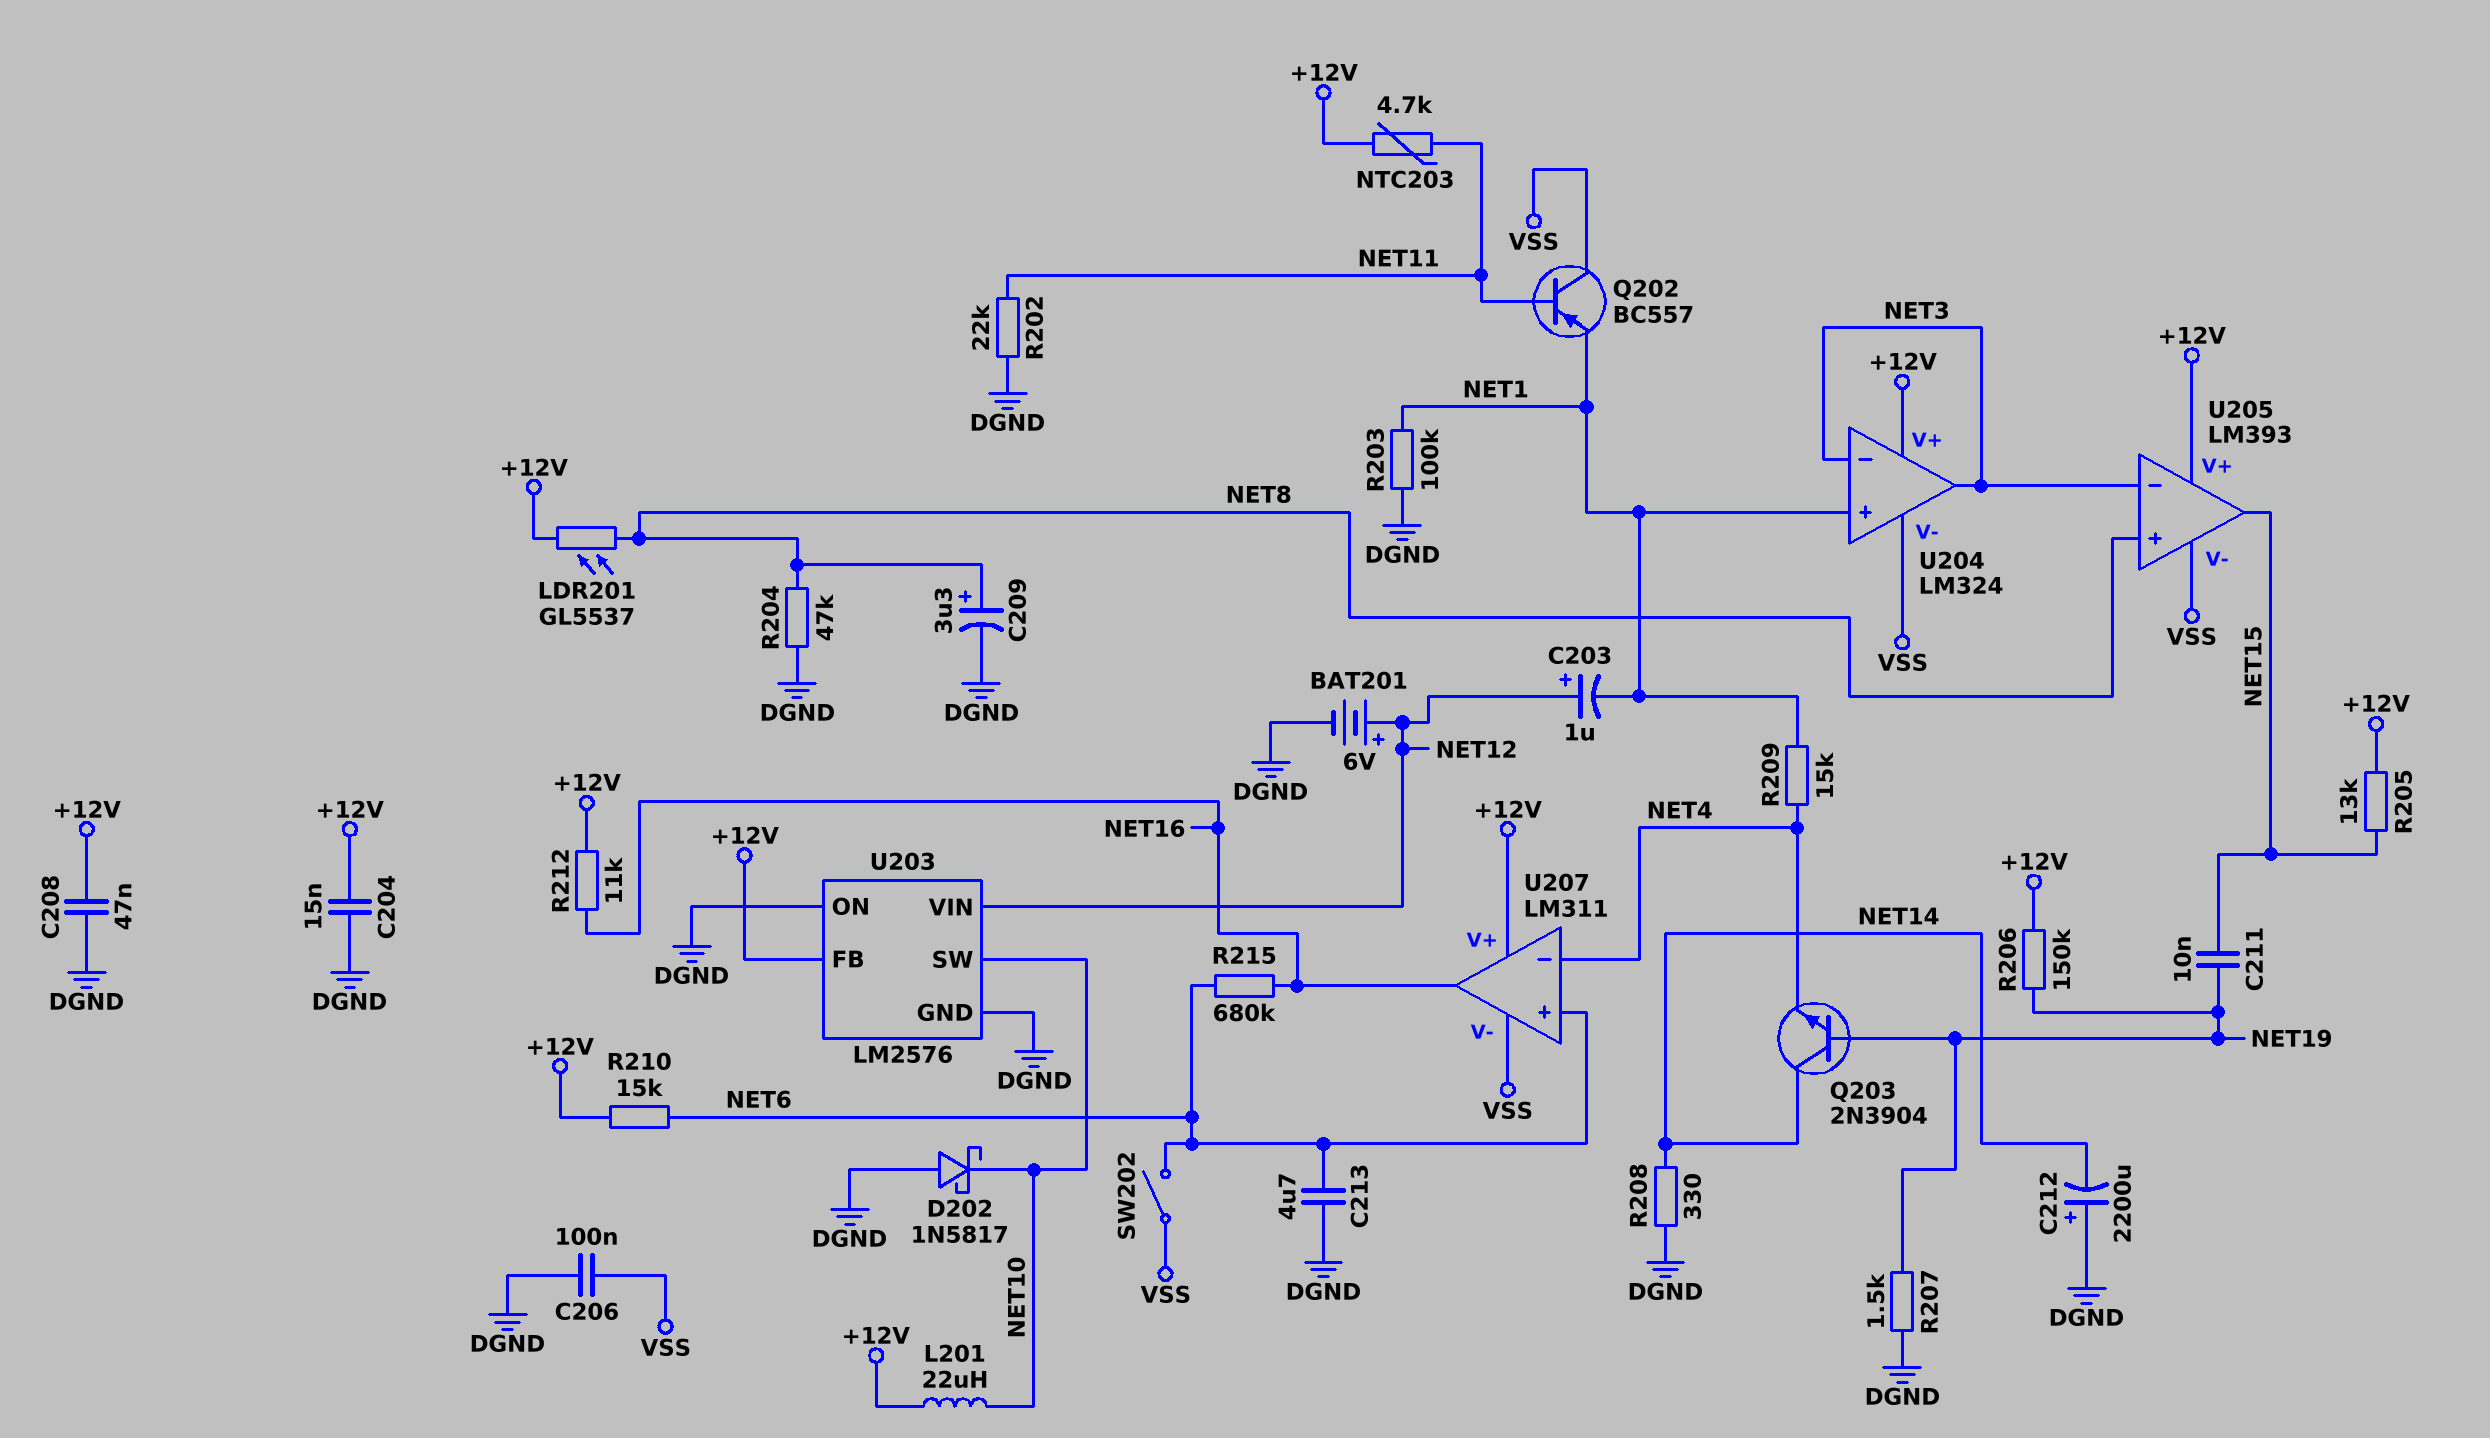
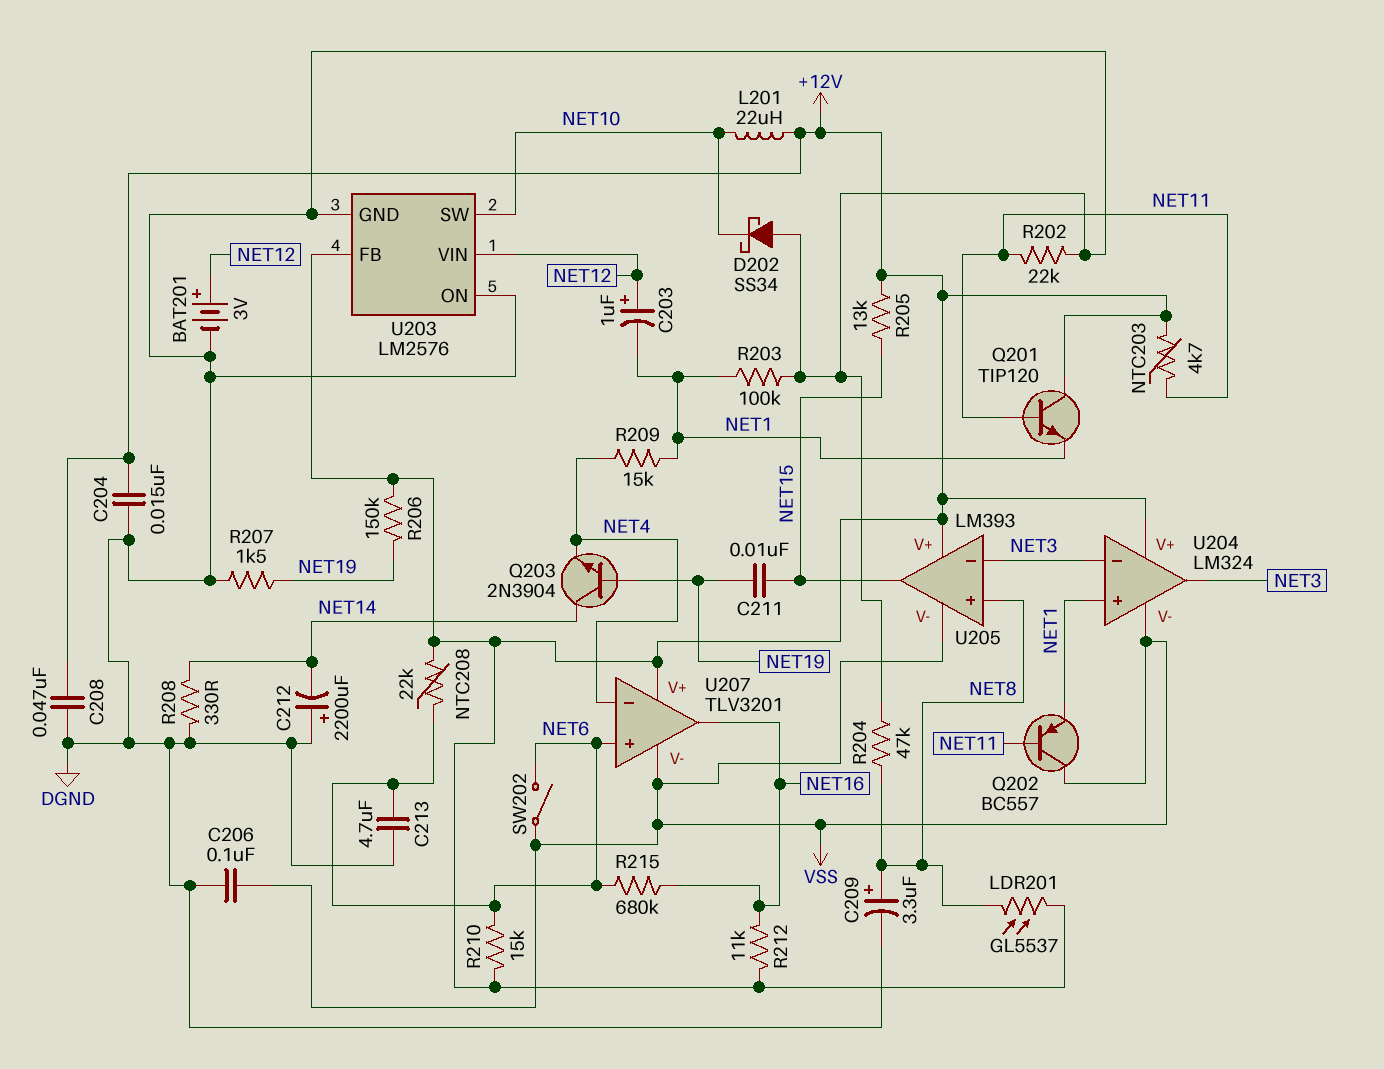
BAT201: 6V (plus NET12, minus DGND) -> 3V (plus NET12, minus DGND)
D202: schottky 1N5817 (A DGND, K NET10) -> schottky SS34 (A DGND, K NET10)
NTC208: none -> 22k (+12V, NET6)
Q201: none -> NPN TIP120 (B NET11, C +12V, E NET1)
U207: LM311 -> TLV3201

